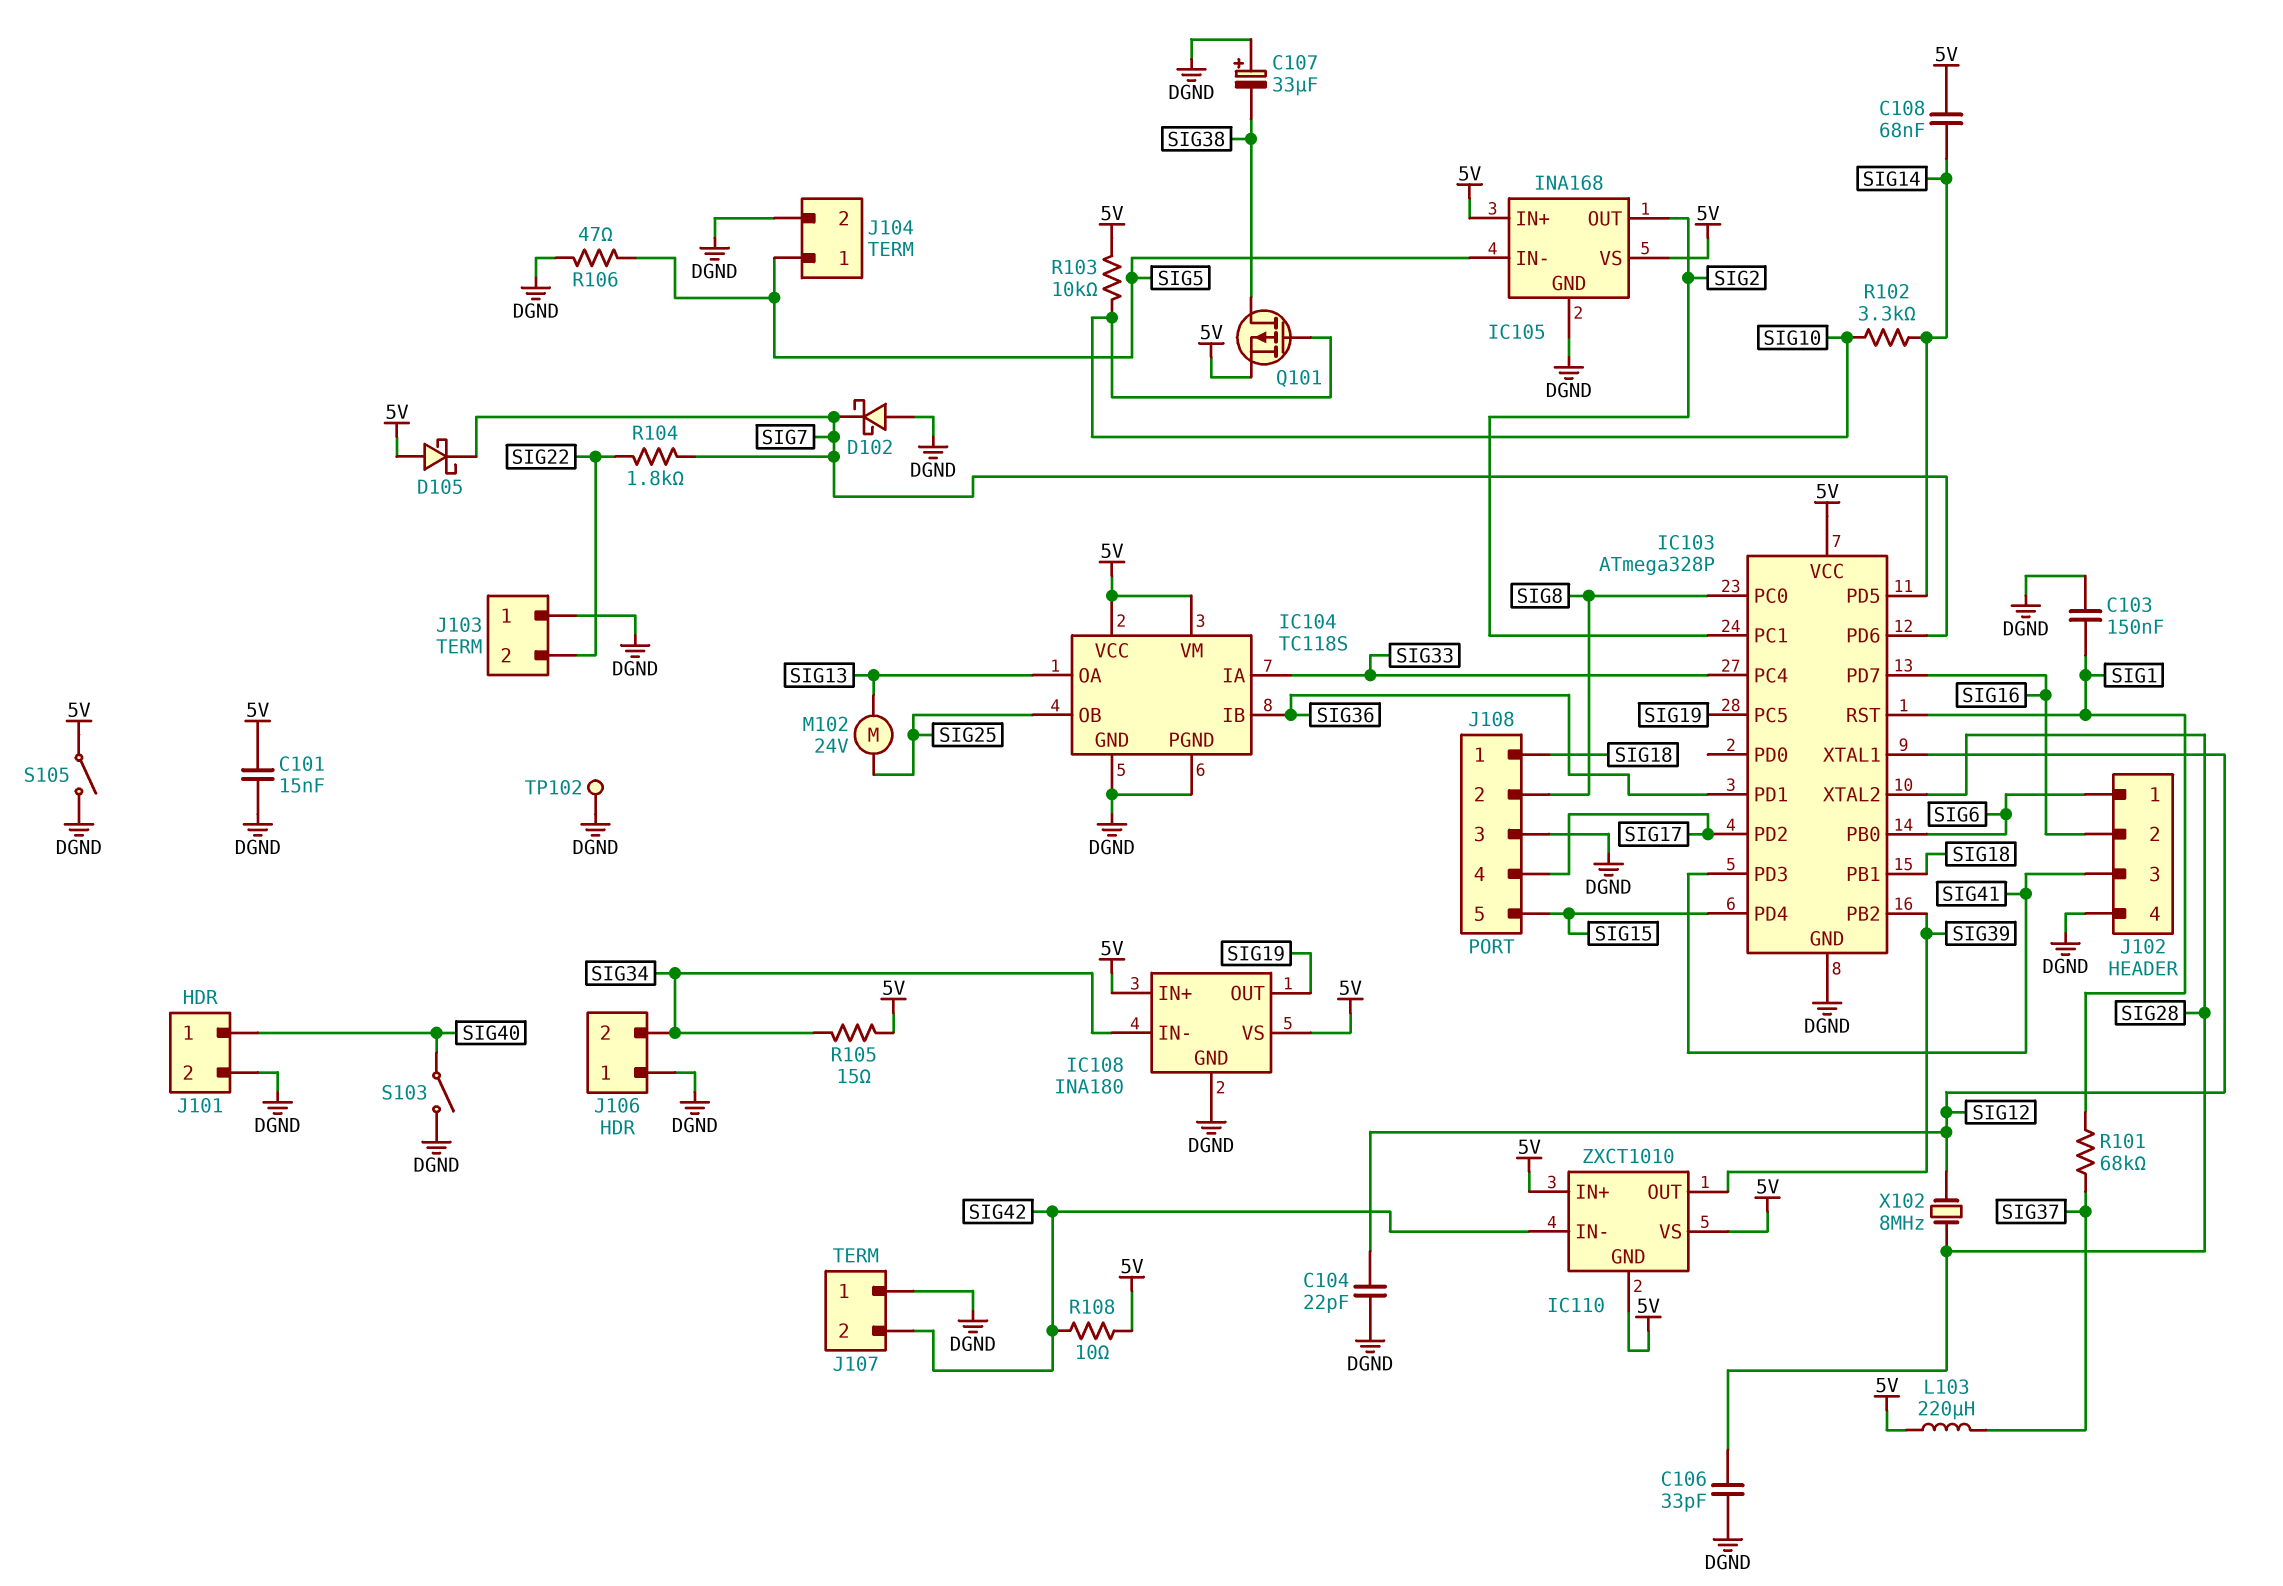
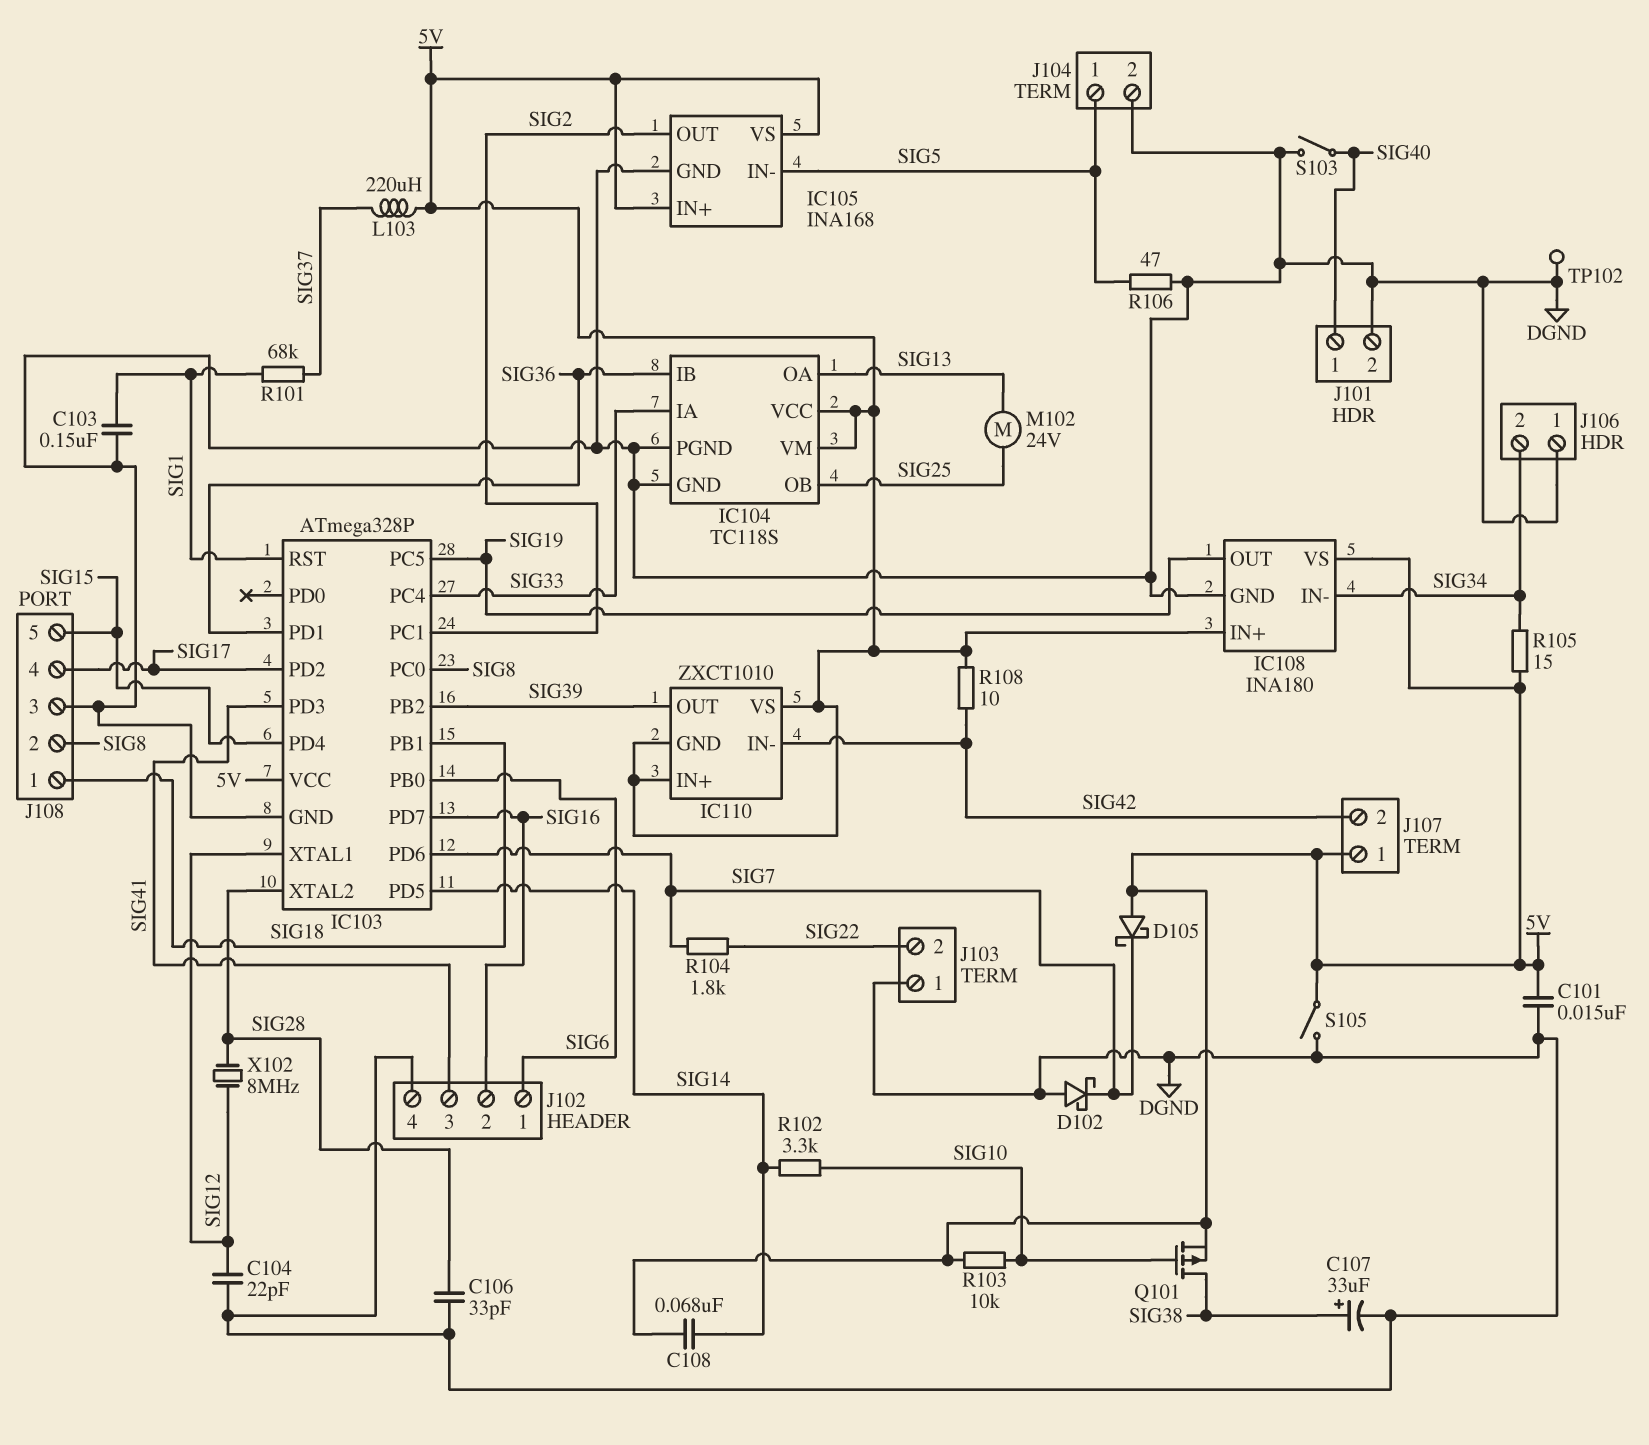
C107: 33uF (plus DGND, minus SIG38) -> 33uF (plus SIG38, minus DGND)
J107 pin 1: DGND -> 5V

